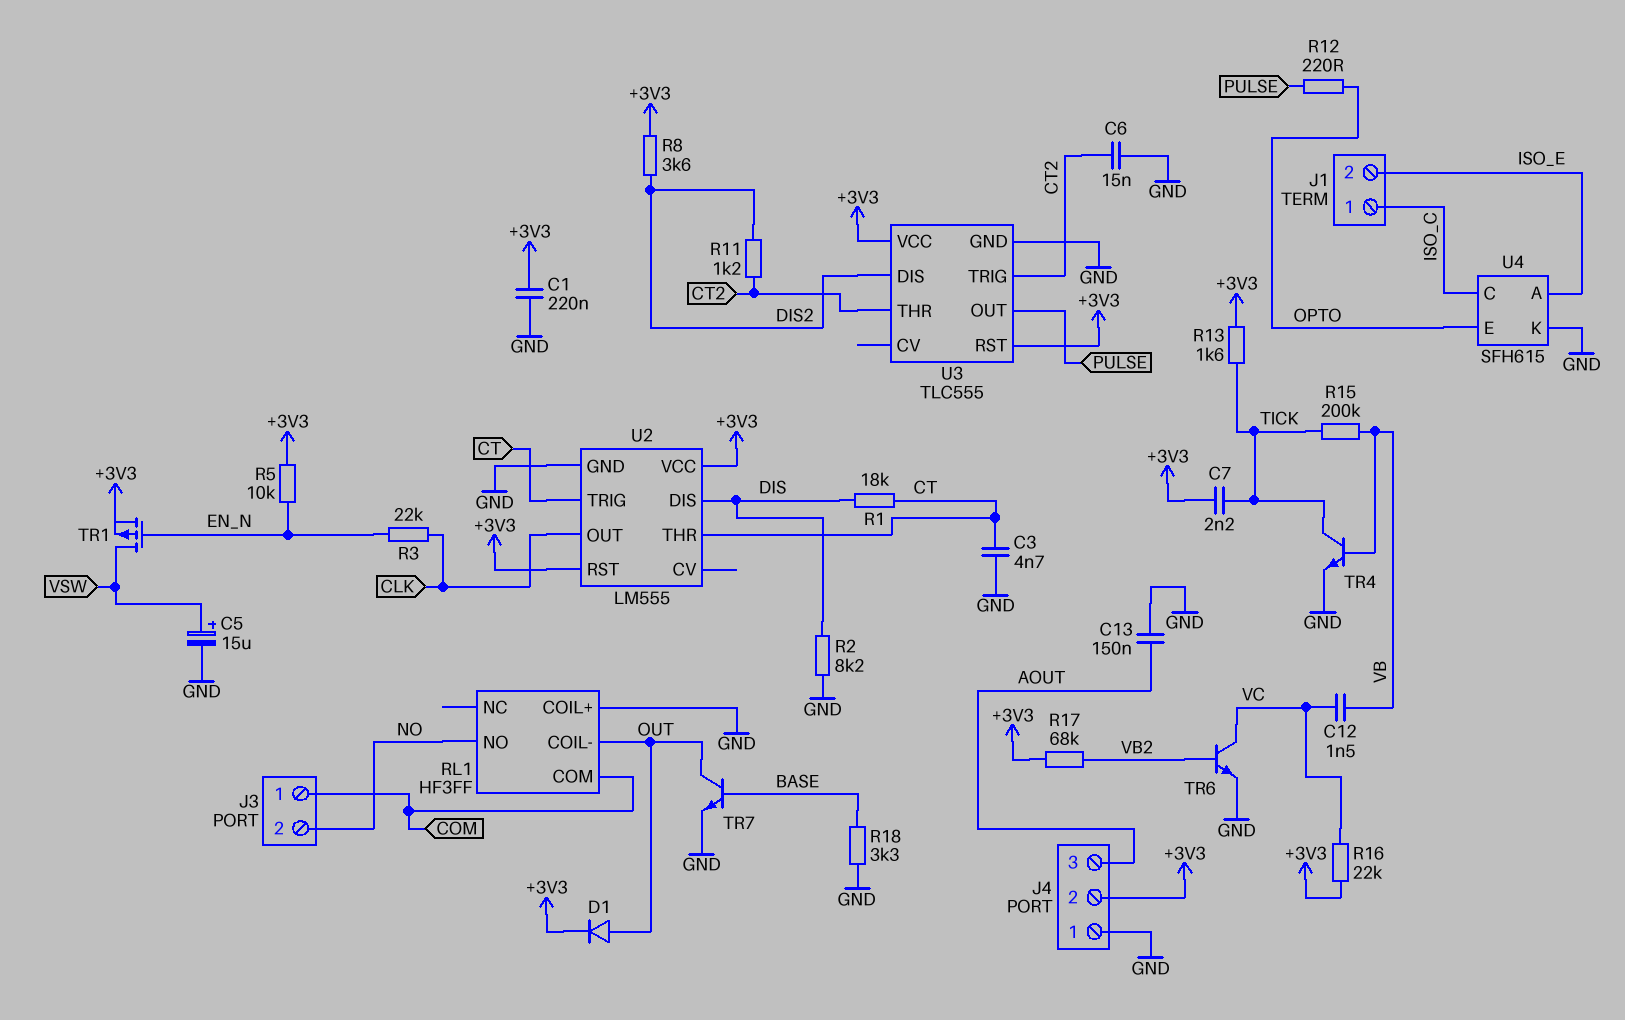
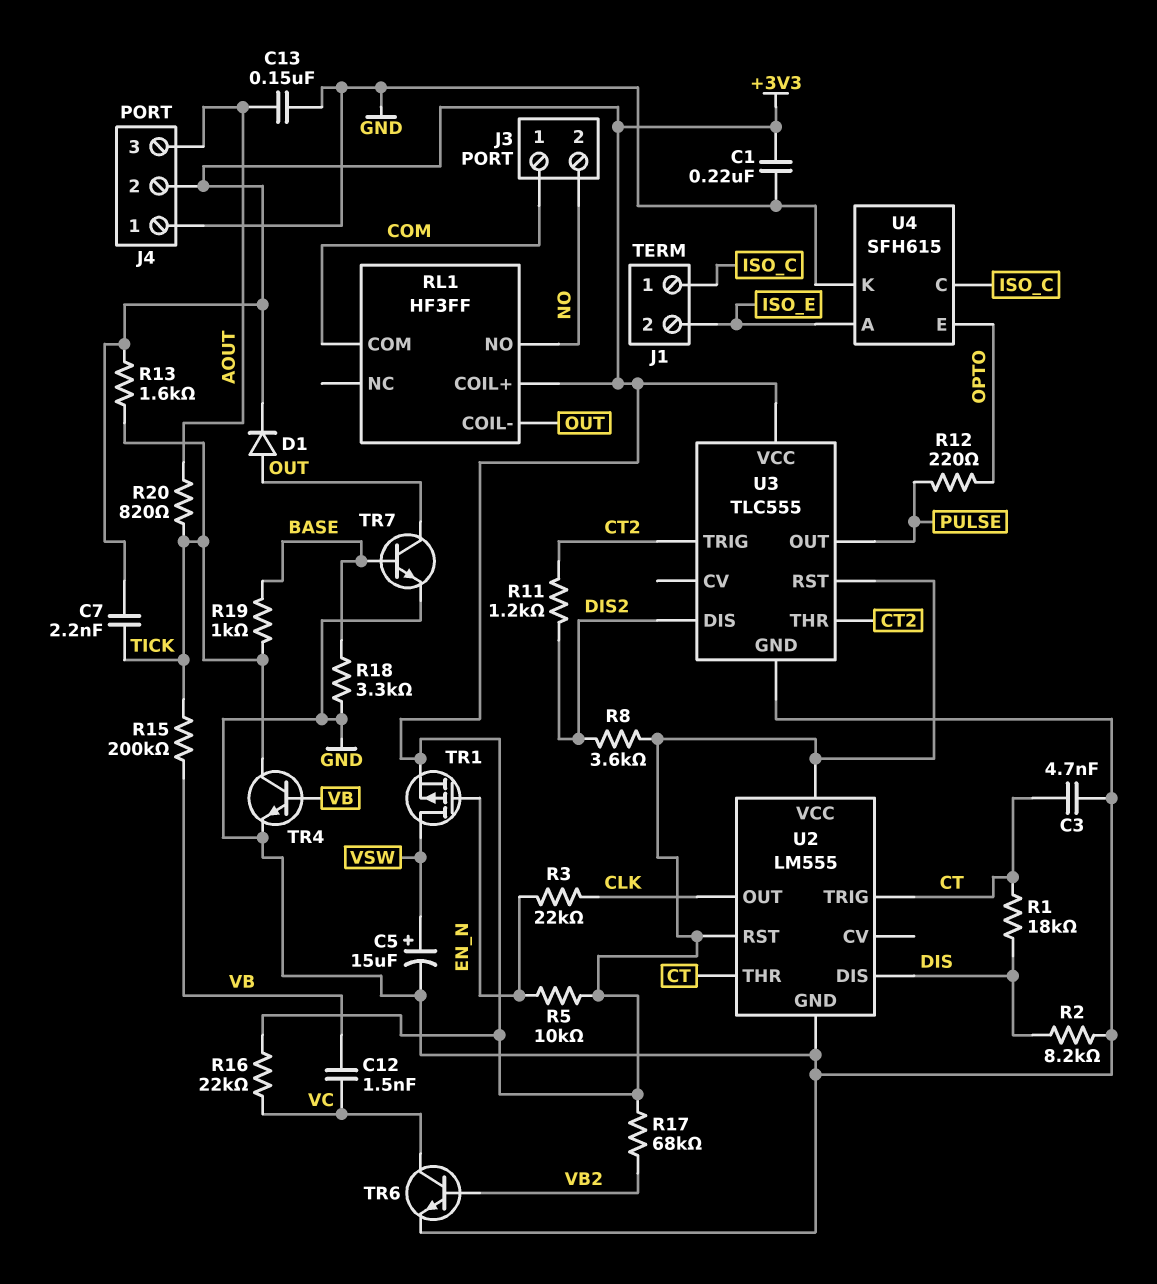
C6: 15nF (CT2, GND) -> none
R19: none -> 1k (BASE, TICK)
R20: none -> 820 (AOUT, TICK)
RL1 pin COIL+: GND -> +3V3

